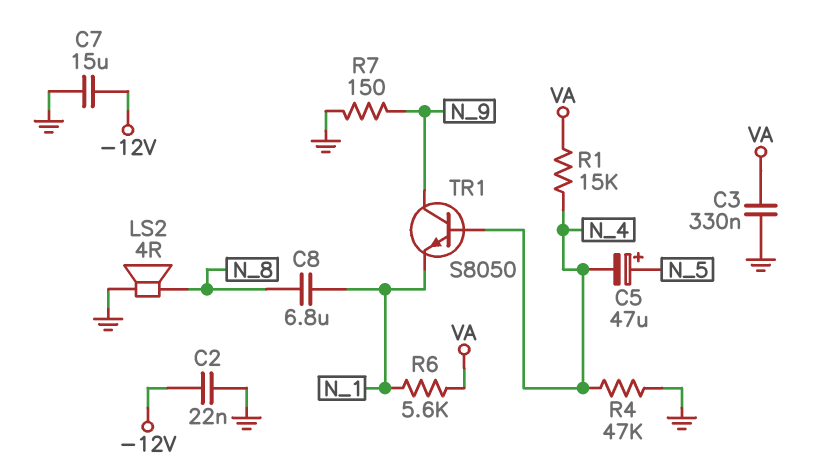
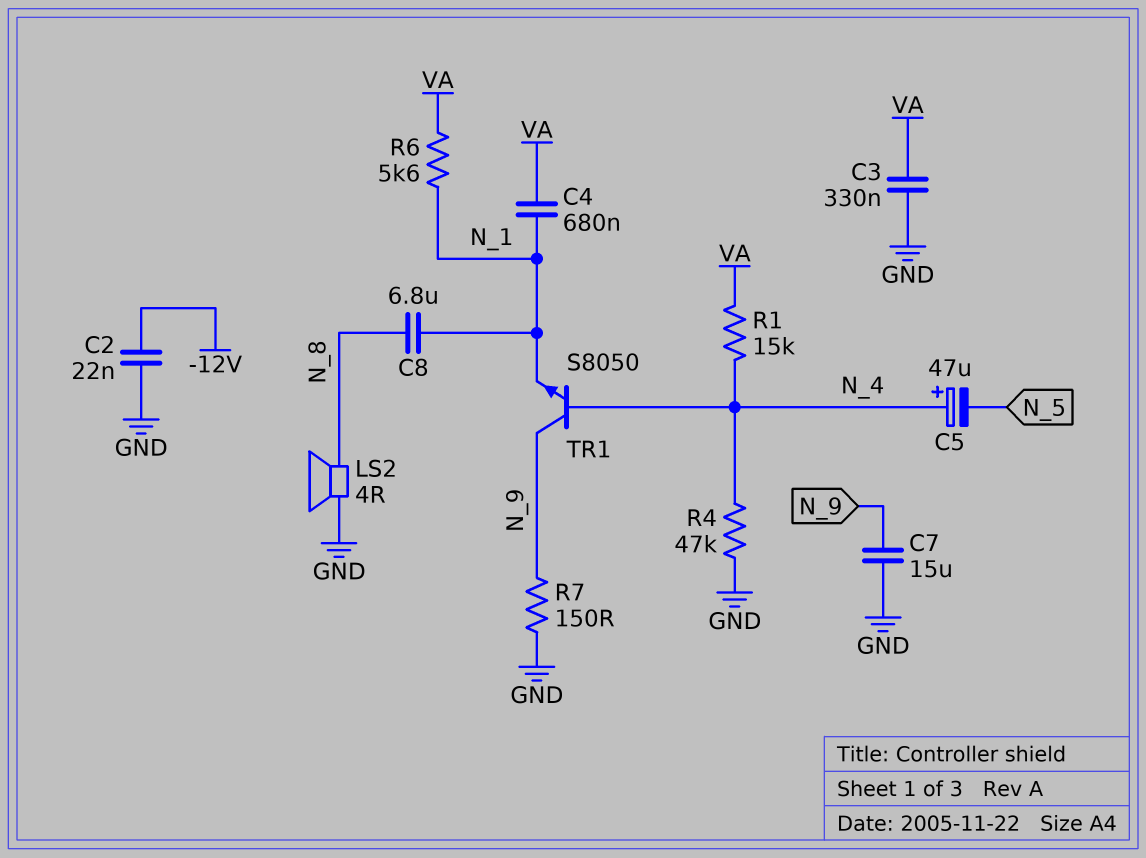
C4: none -> 680nF (N_1, VA)
C5: 47uF (plus N_5, minus N_4) -> 47uF (plus N_4, minus N_5)
C7: 15uF (-12V, GND) -> 15uF (GND, N_9)

